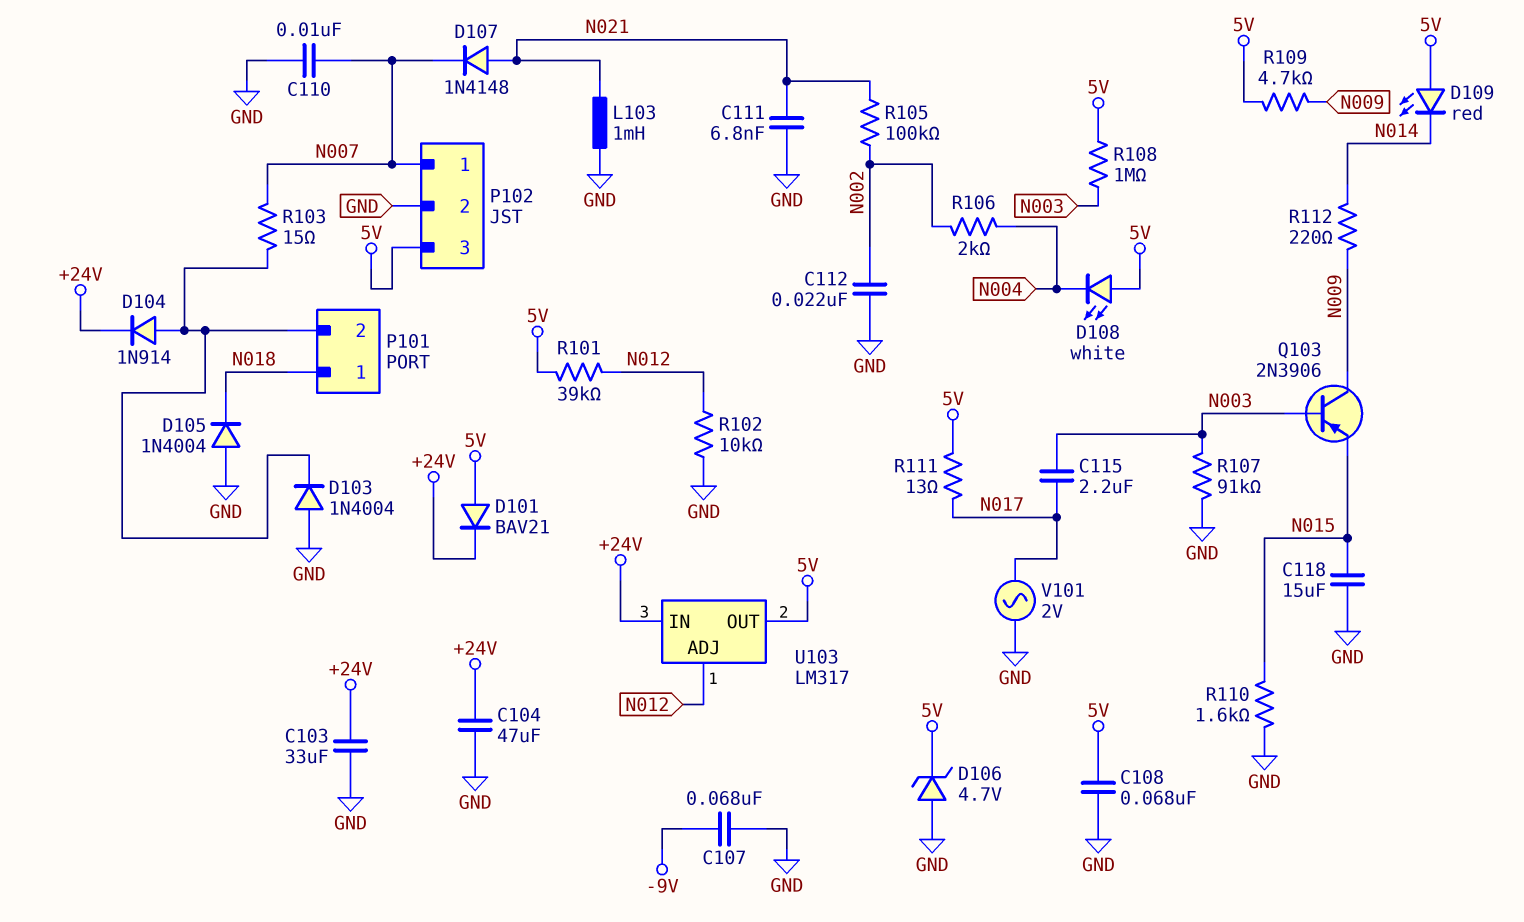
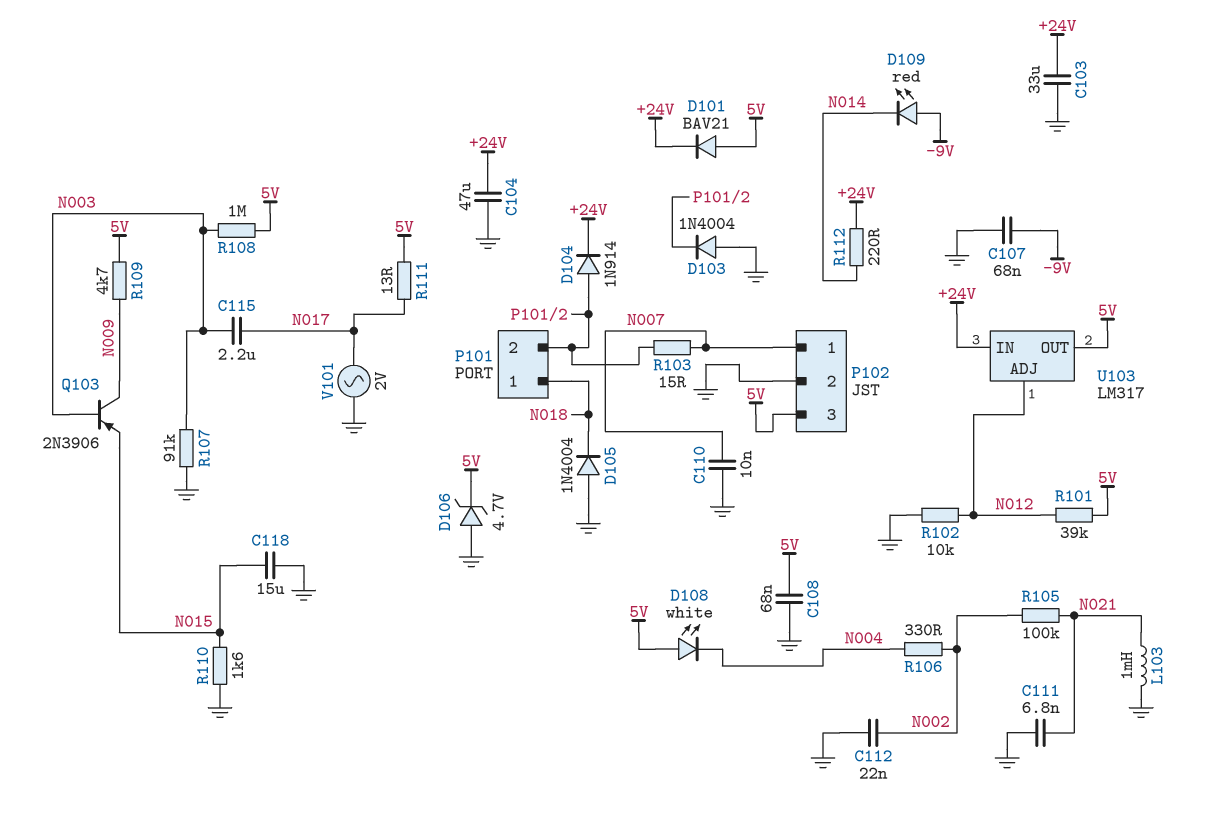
D107: diode 1N4148 (A N021, K N007) -> none
D109: LED red (A 5V, K N014) -> LED red (A -9V, K N014)
R106: 2k (N002, N004) -> 330 (N002, N004)
R112: 220 (N009, N014) -> 220 (+24V, N014)

